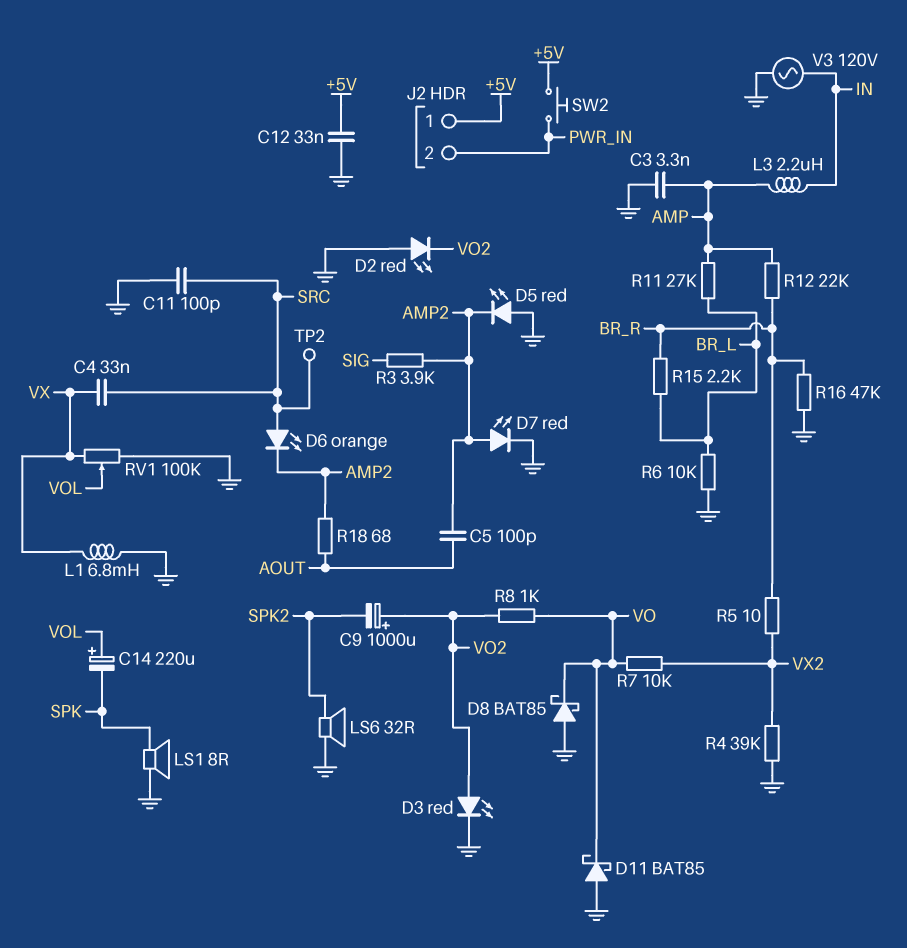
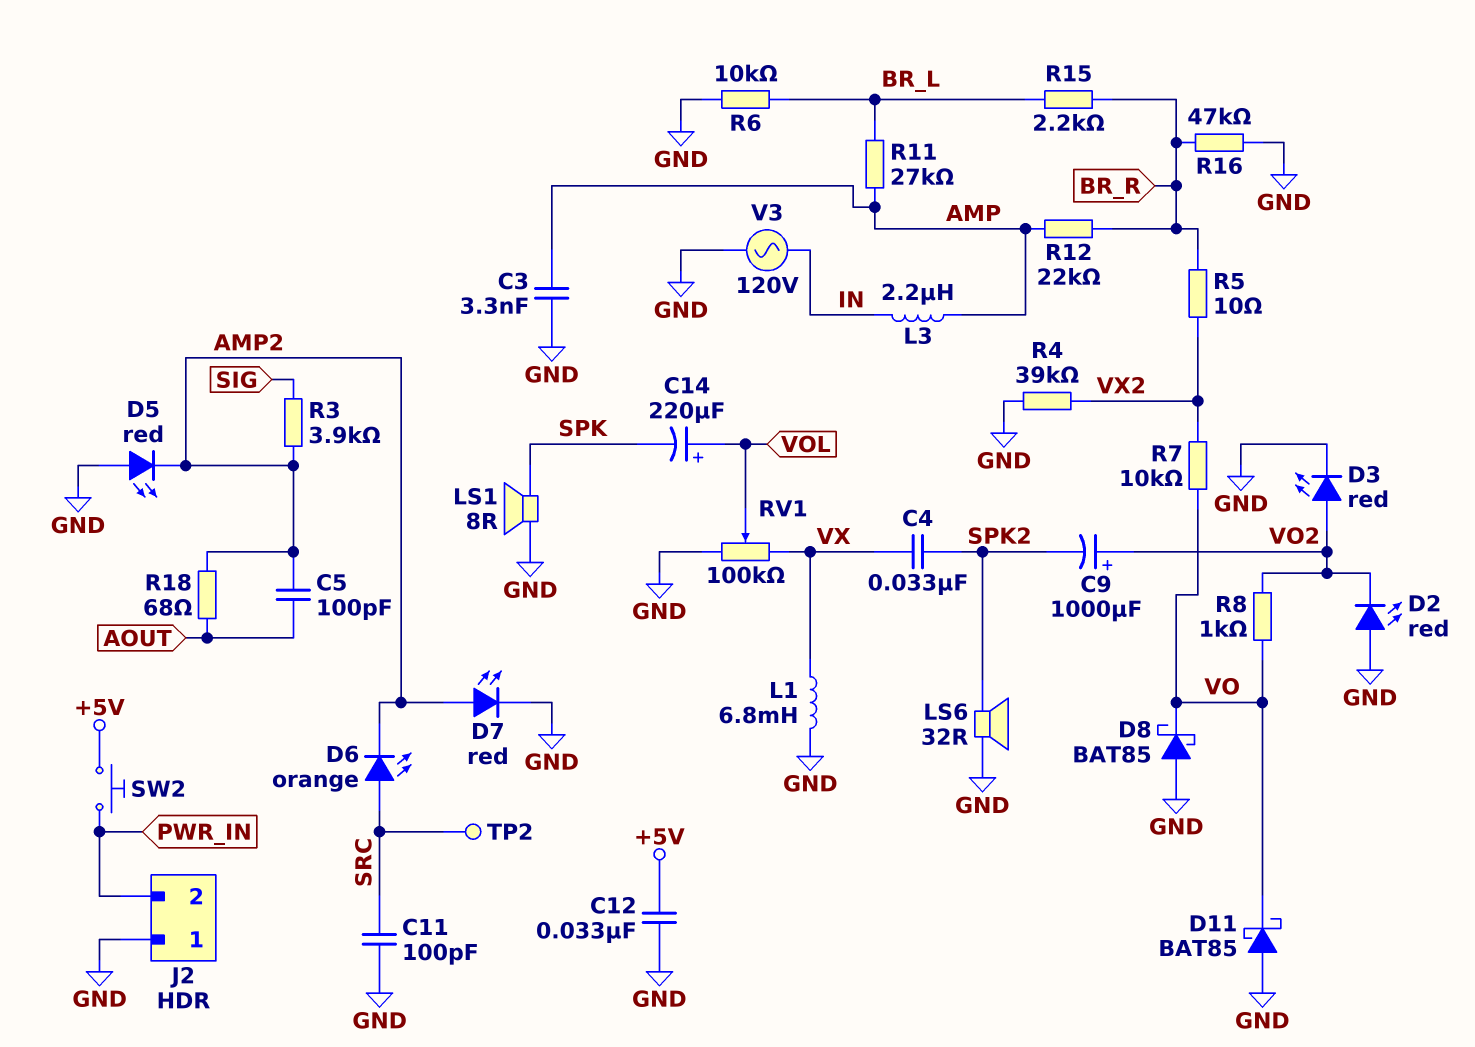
C4: 33nF (SRC, VX) -> 33nF (SPK2, VX)
J2 pin 1: +5V -> GND

